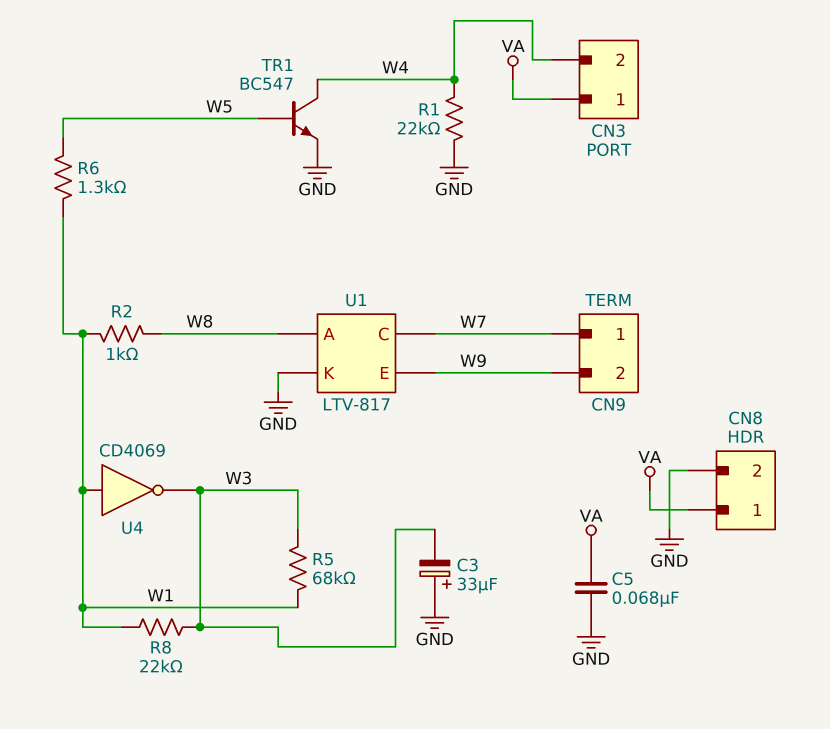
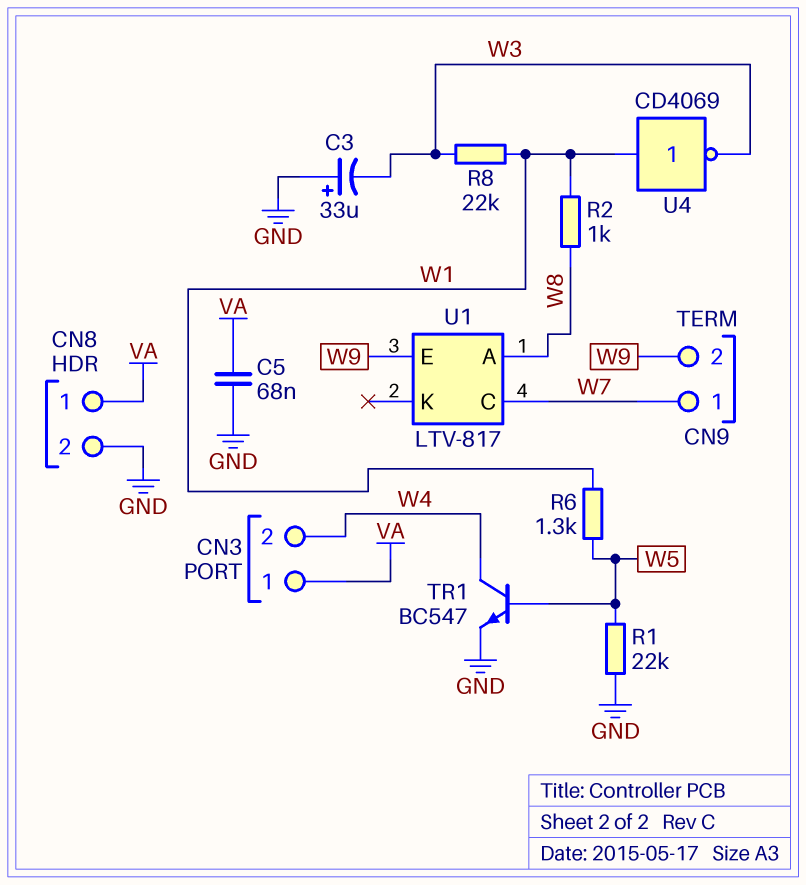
R1: 22k (GND, W4) -> 22k (GND, W5)
R5: 68k (W1, W3) -> none
U1 pin K: GND -> none

